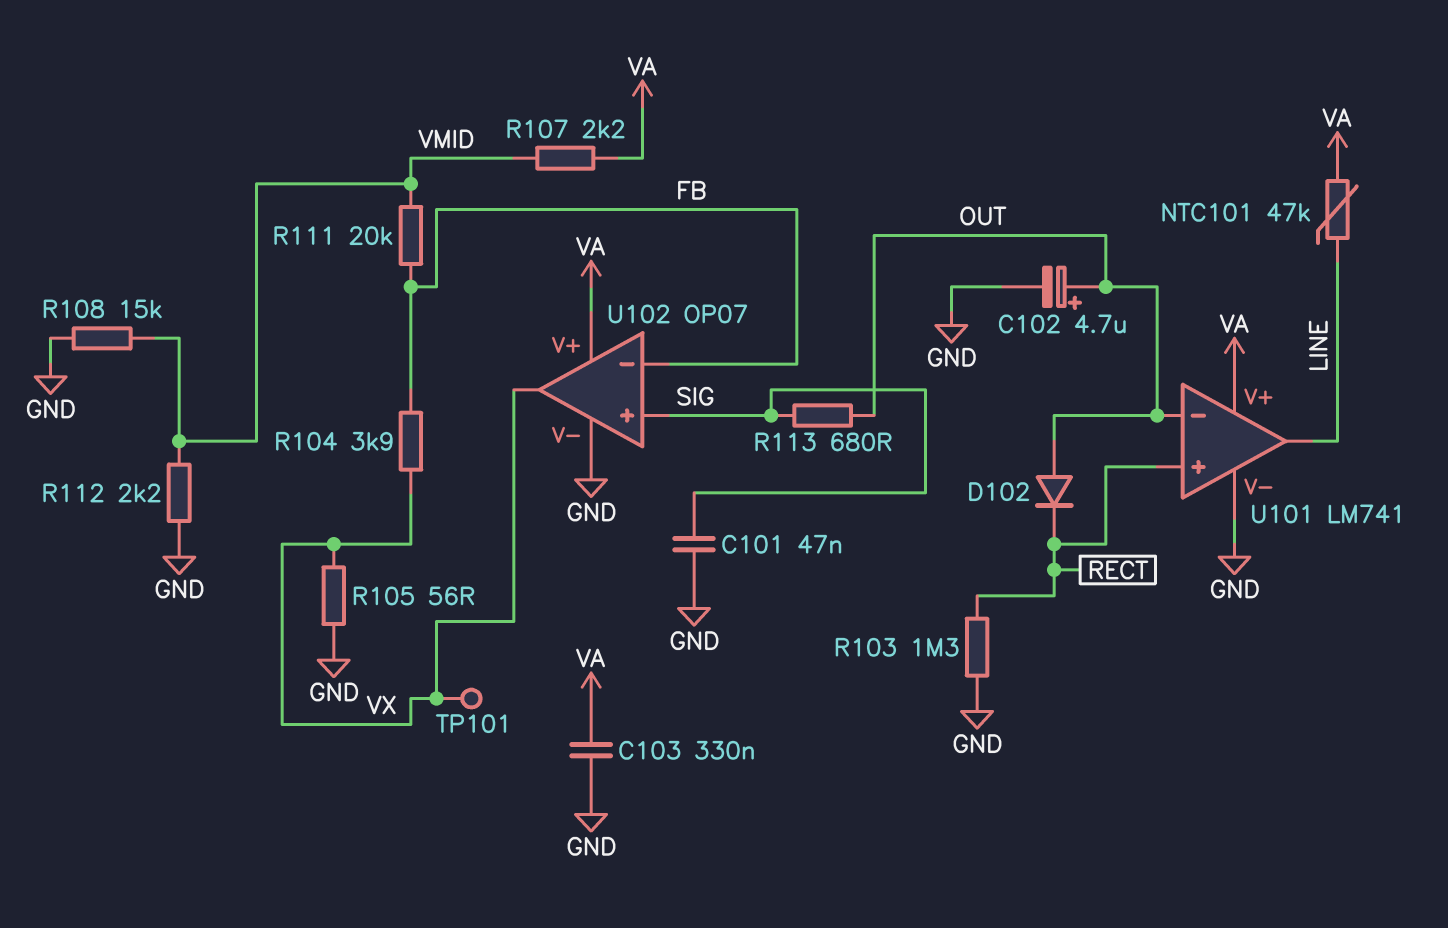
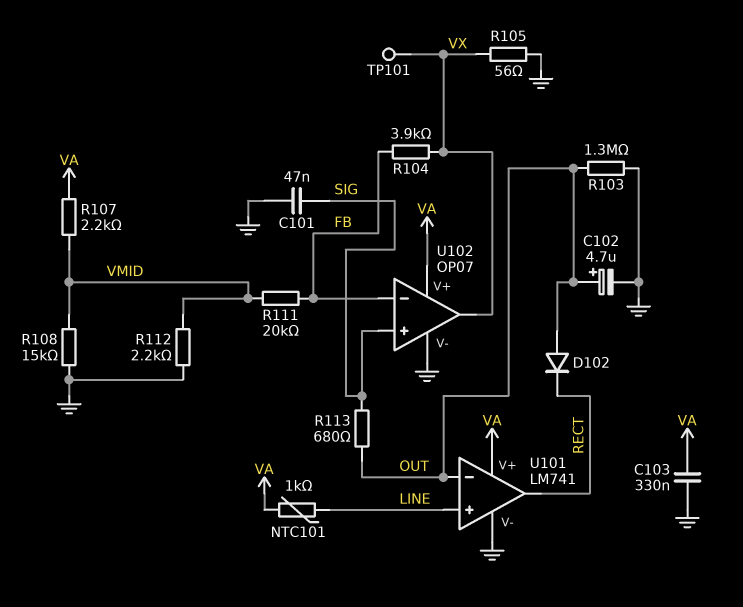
NTC101: 47k (LINE, VA) -> 1k (LINE, VA)
R103: 1.3M (GND, RECT) -> 1.3M (GND, OUT)
U101 pin in+: RECT -> LINE
U101 pin out: LINE -> RECT

